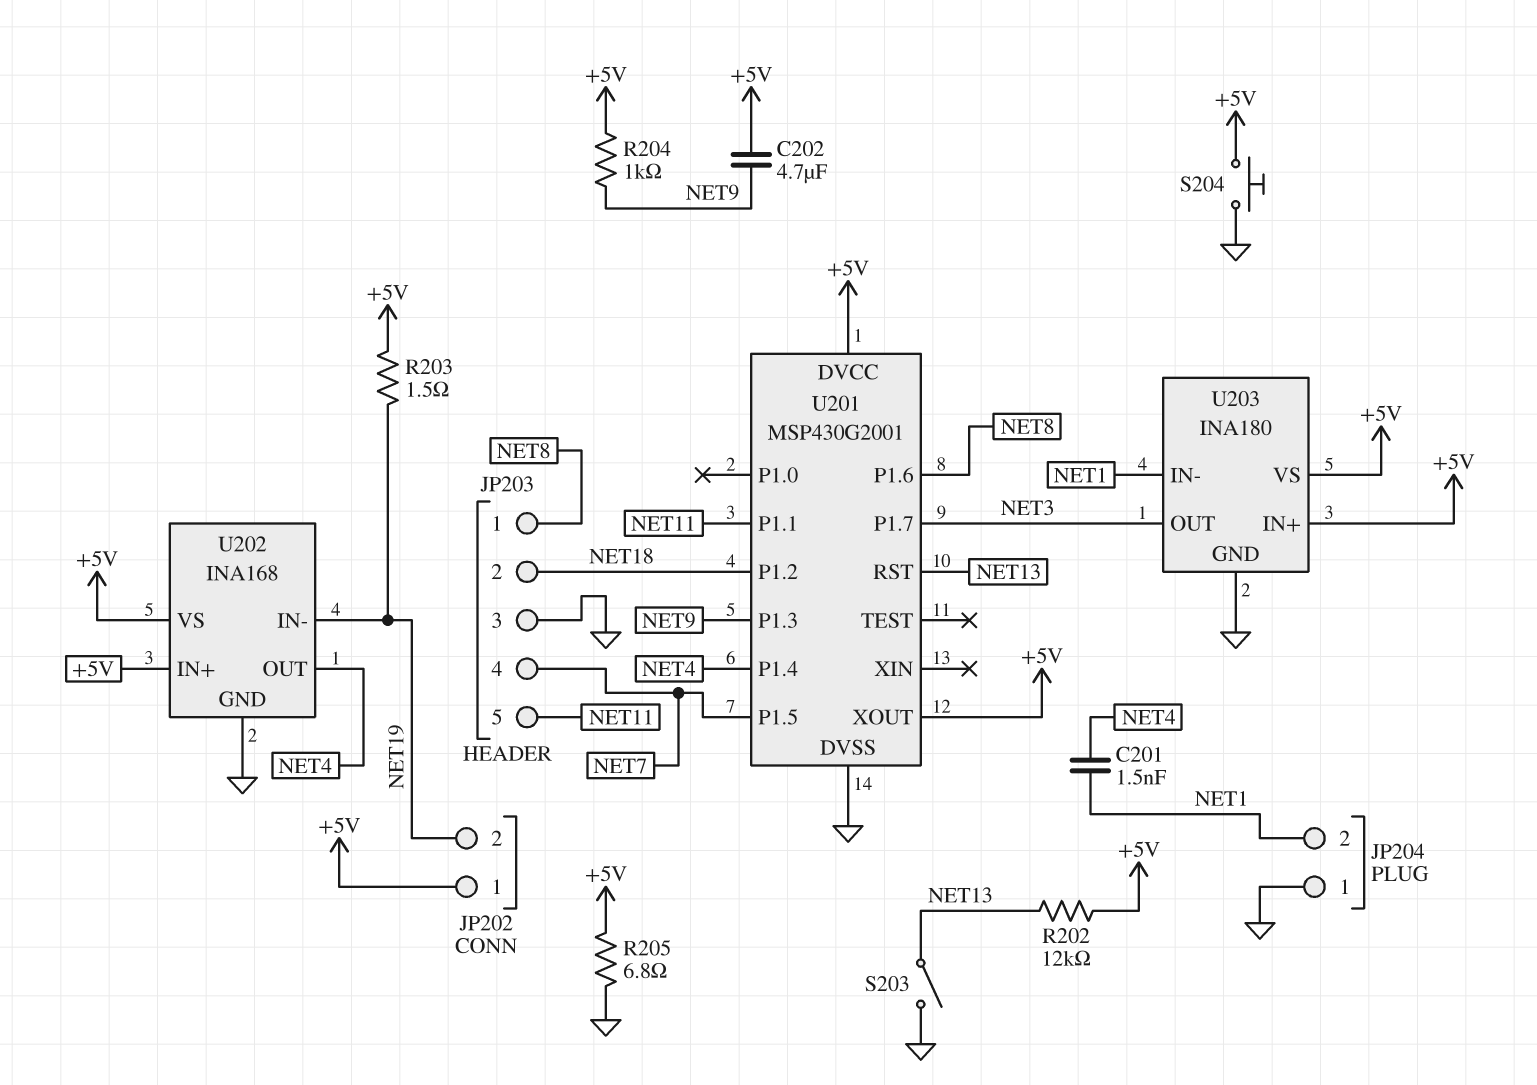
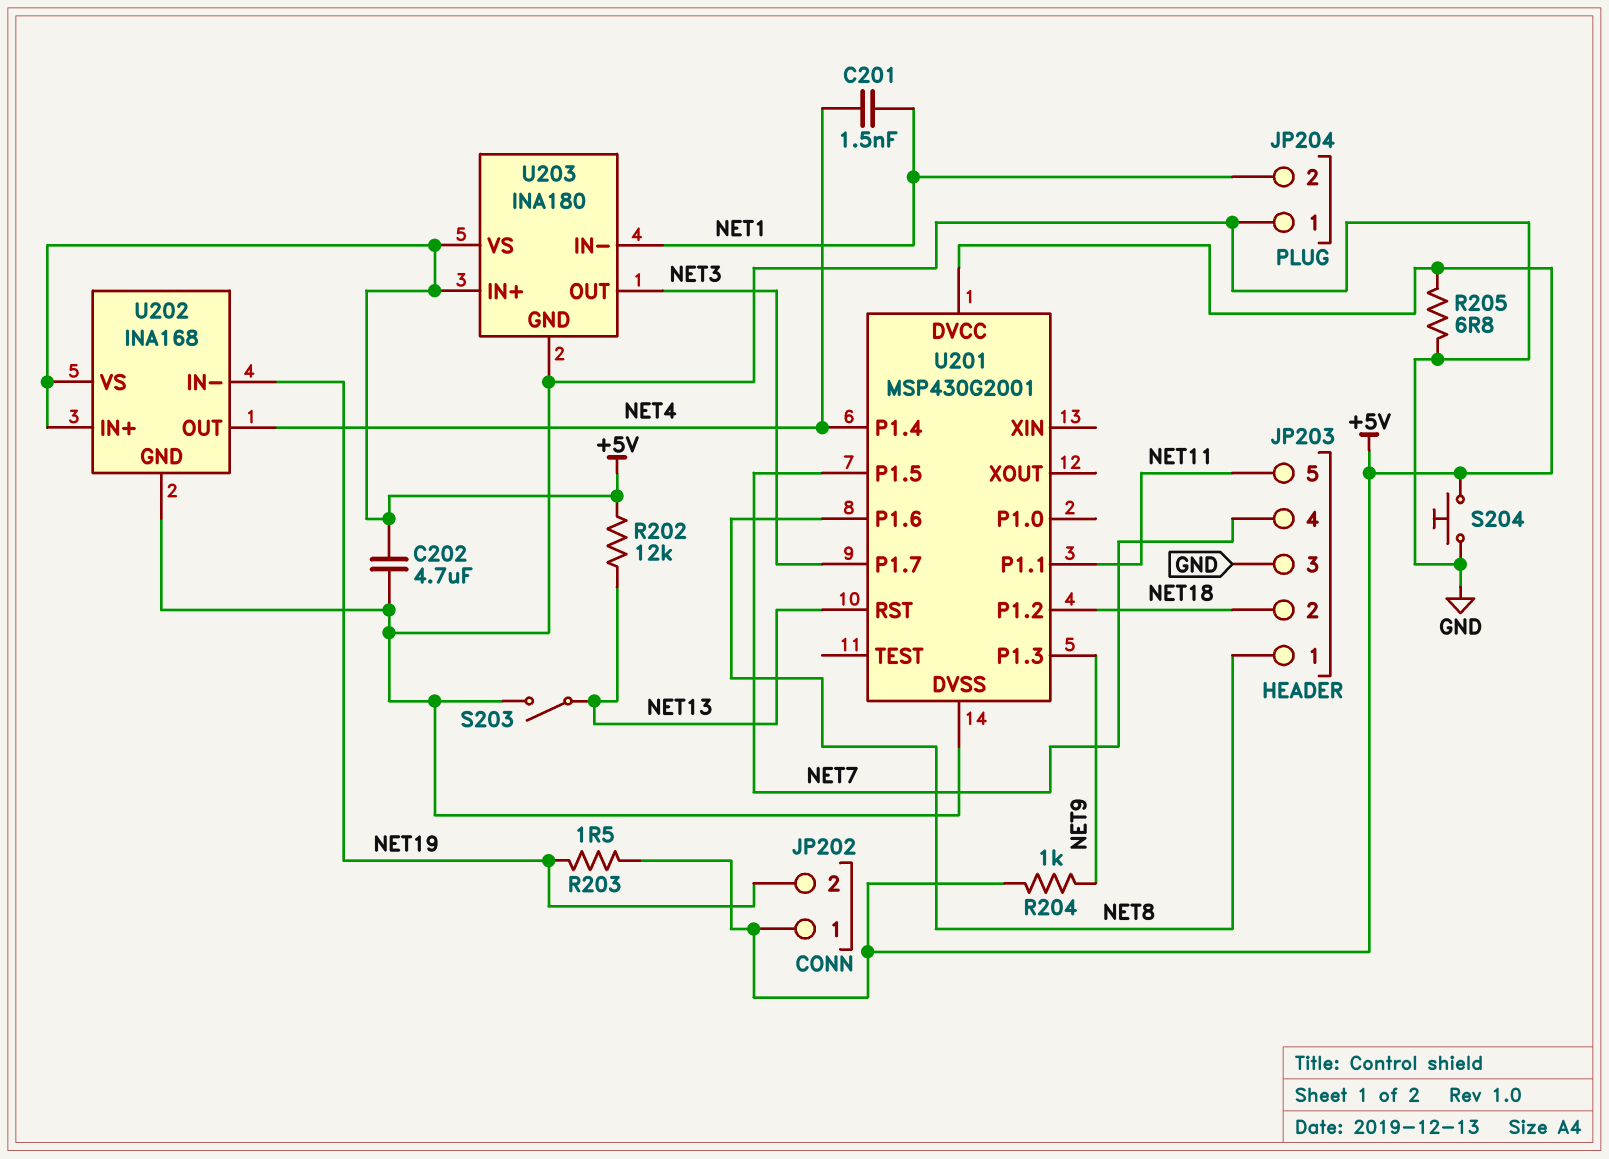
C202: 4.7uF (+5V, NET9) -> 4.7uF (+5V, GND)
U201 pin XOUT: +5V -> none

